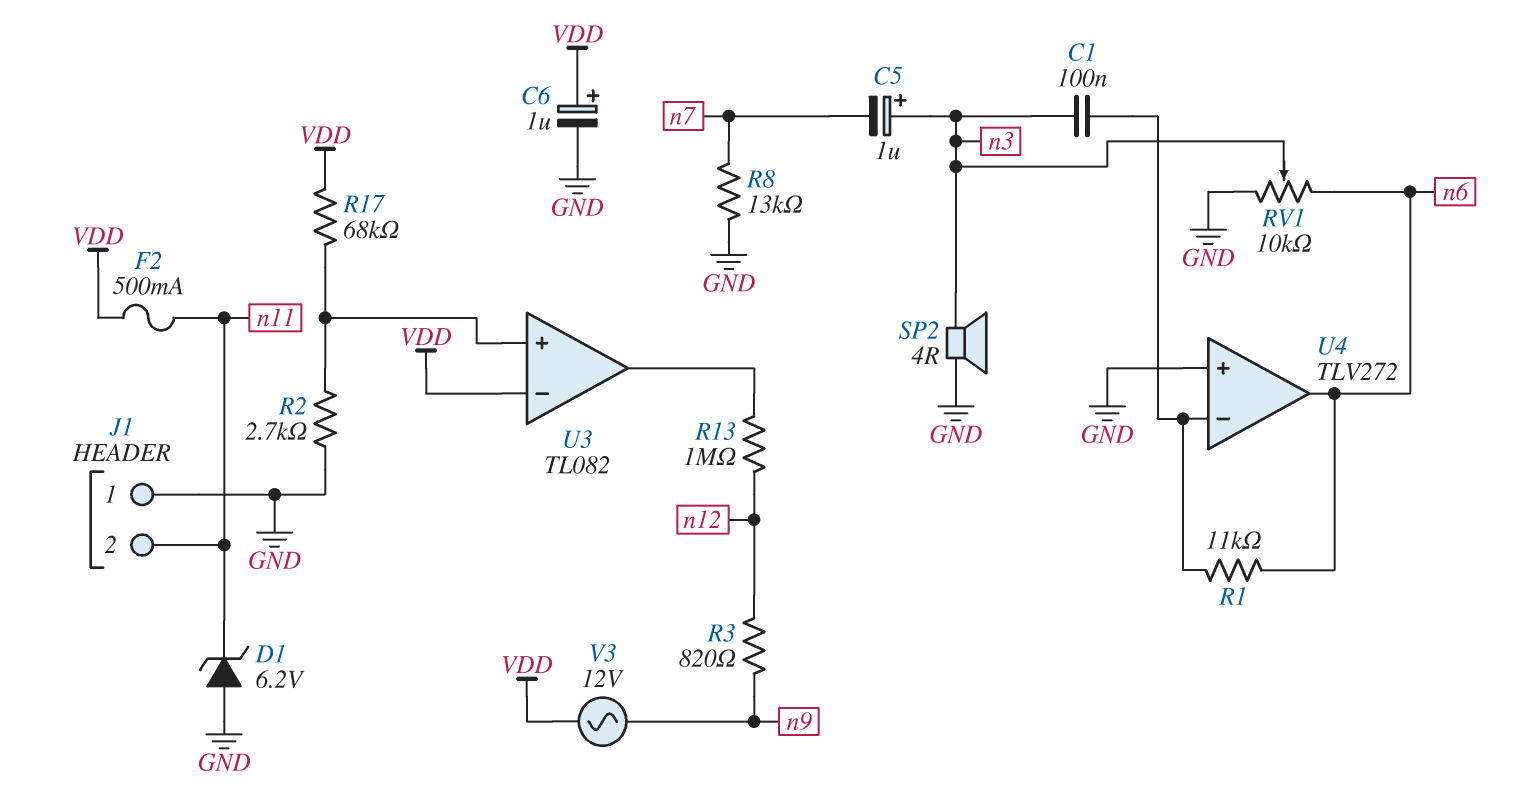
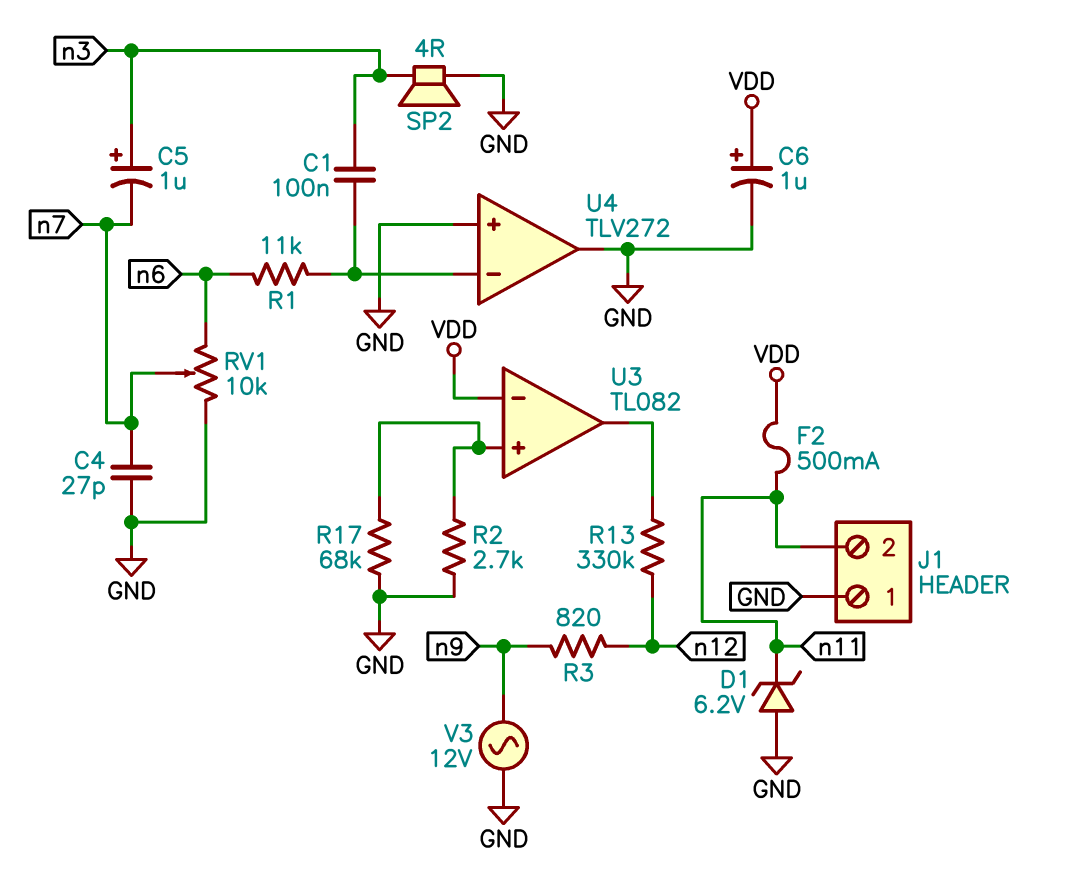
C4: none -> 27pF (GND, n7)
R8: 13k (GND, n7) -> none
R13: 1M (U3/out, n12) -> 330k (U3/out, n12)
R17: 68k (U3/in+, VDD) -> 68k (GND, U3/in+)
RV1: 10k (GND, n6, wiper n3) -> 10k (GND, n6, wiper n7)
U4 pin out: n6 -> GND
V3: AC 12V (VDD, n9) -> AC 12V (GND, n9)

